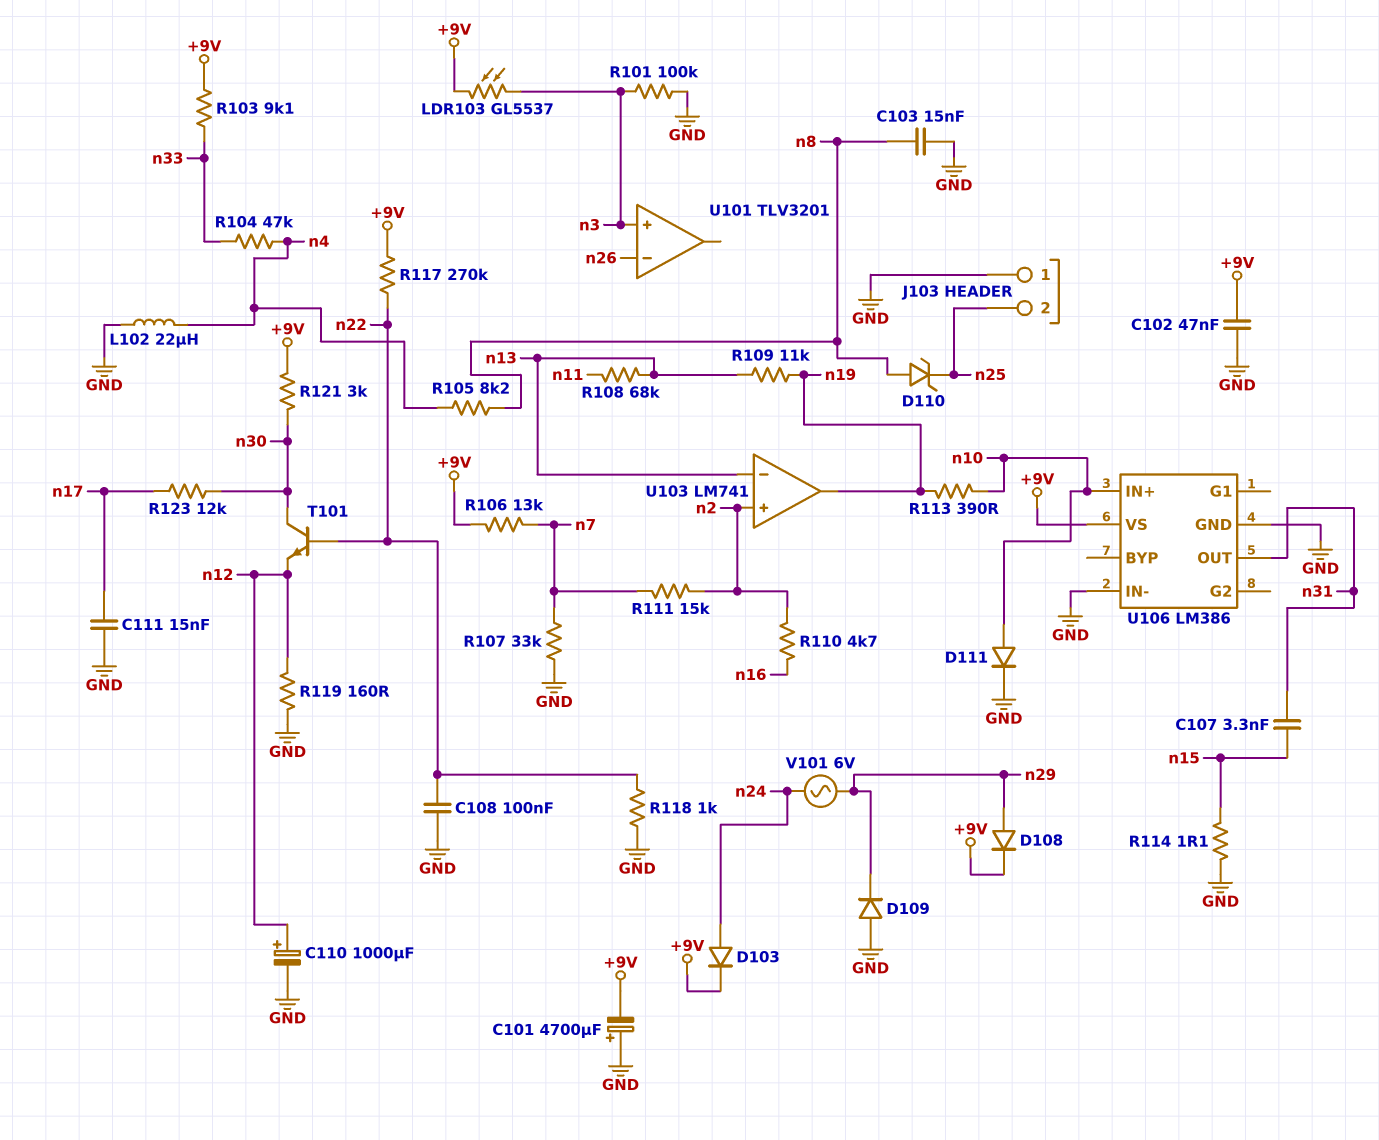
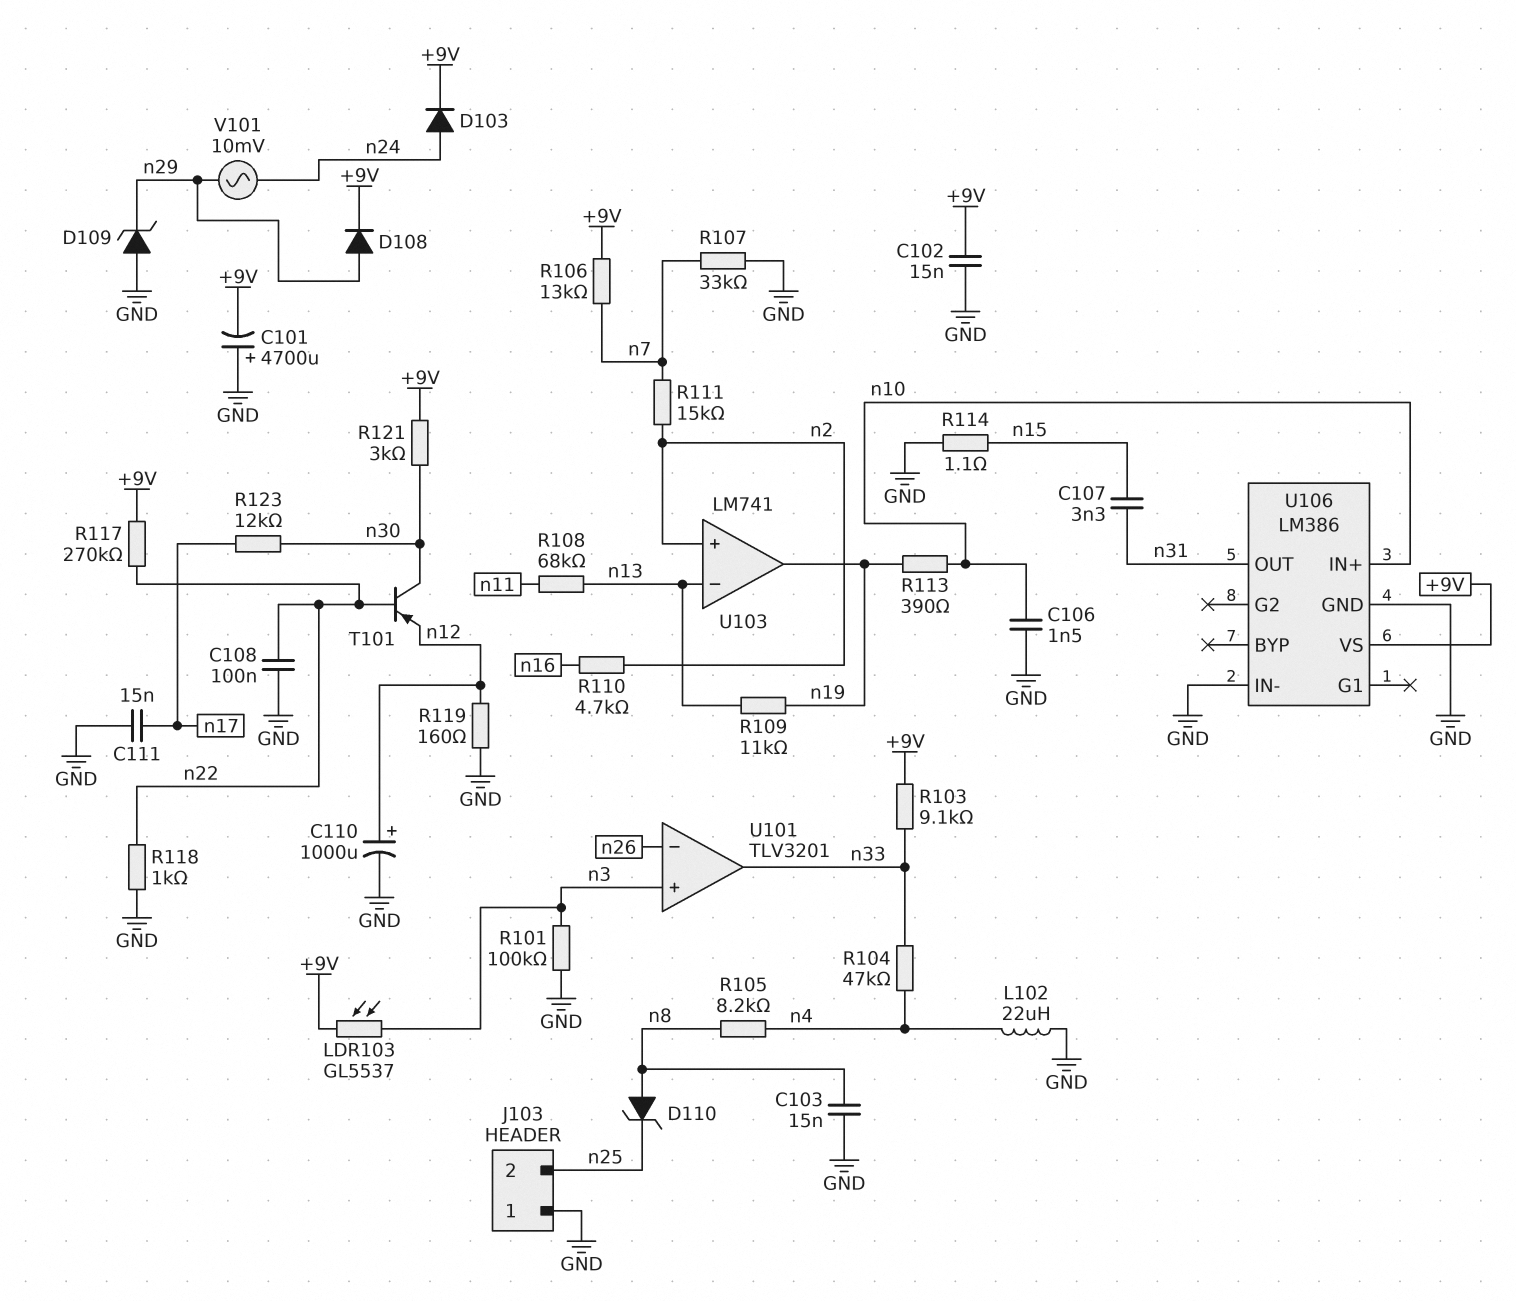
C102: 47nF (+9V, GND) -> 15nF (+9V, GND)
C106: none -> 1.5nF (GND, n10)
D109: diode (A GND, K n29) -> zener (A GND, K n29)
D111: diode (A n10, K GND) -> none
T101: NPN (B n22, C n30, E n12) -> PNP (B n22, C n30, E n12)
U101 pin out: none -> n33
V101: AC 6V (n24, n29) -> AC 10mV (n24, n29)

